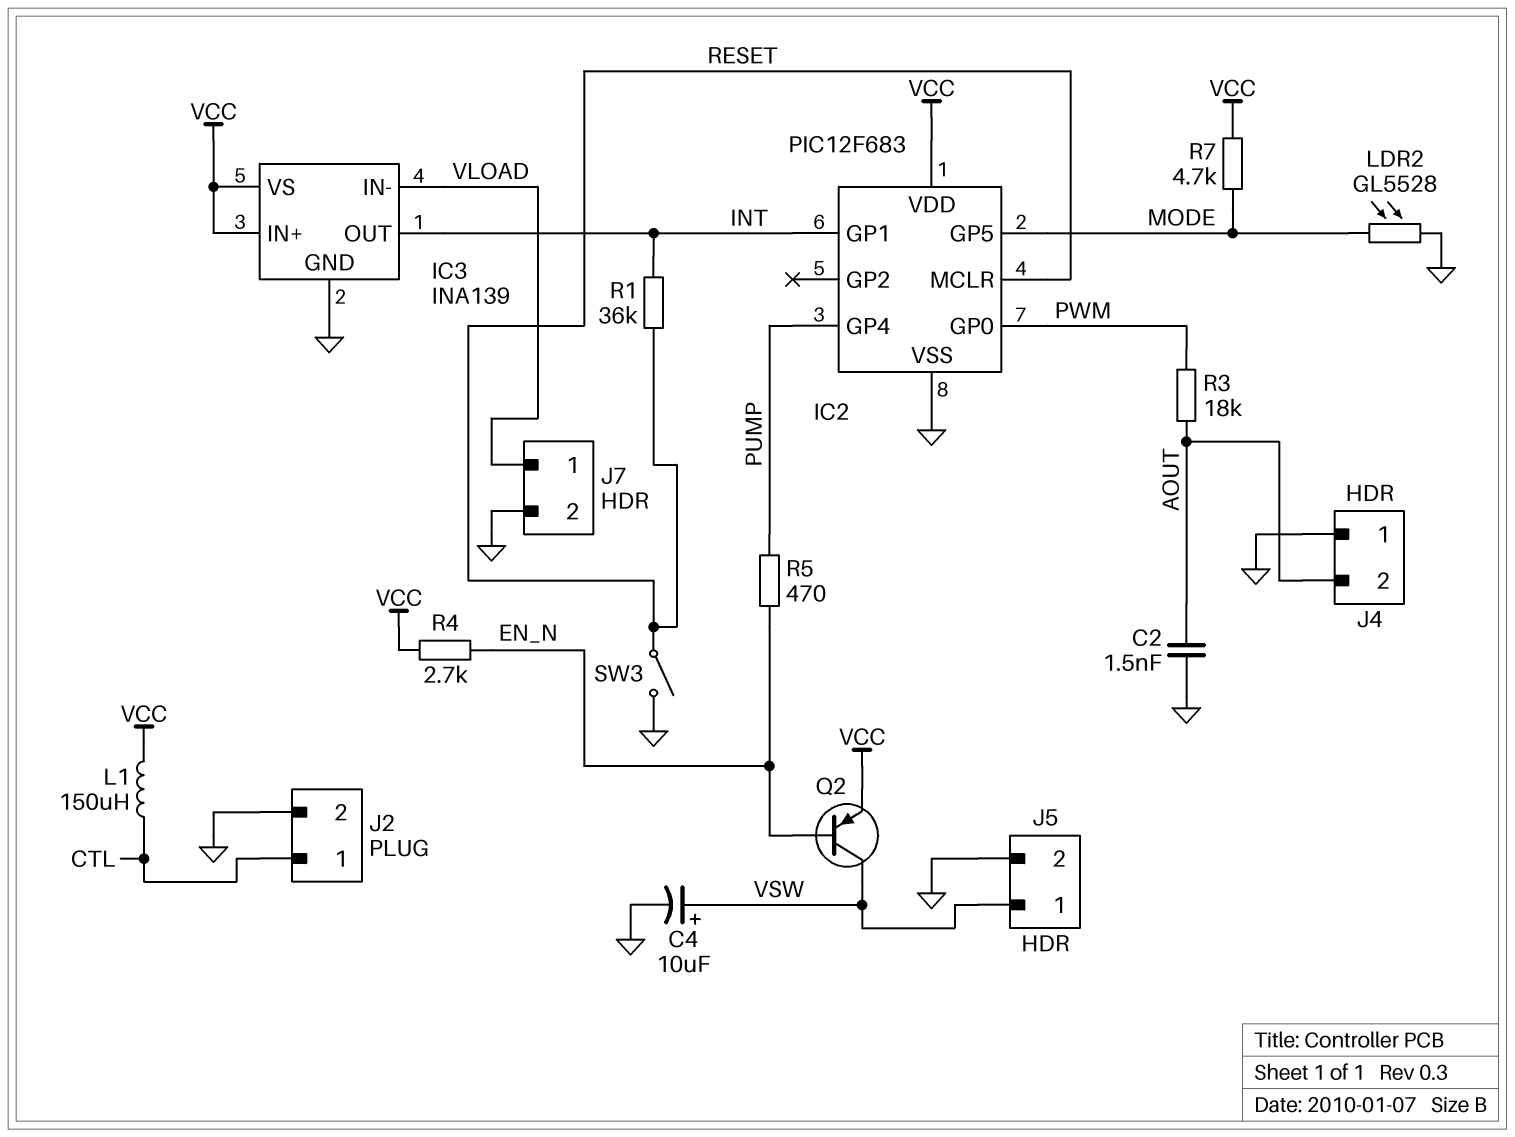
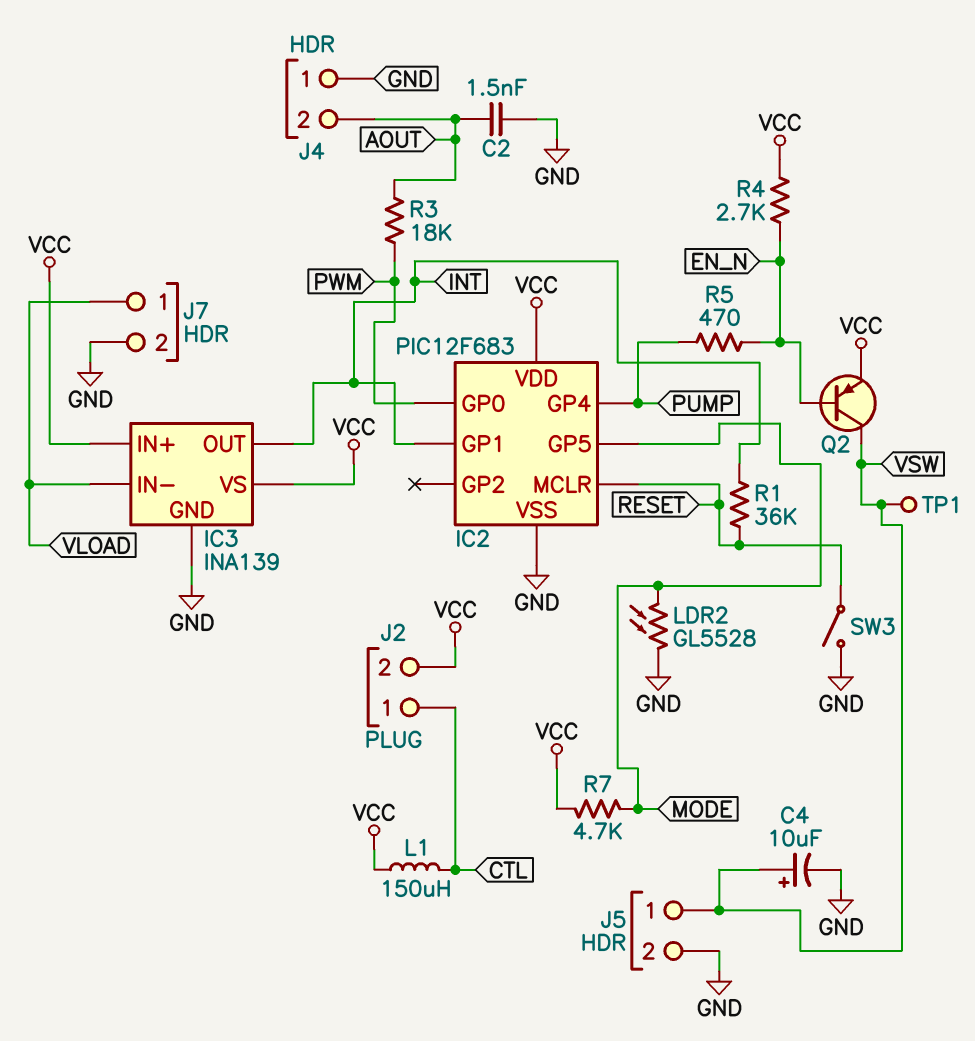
J2 pin 2: GND -> VCC
TP1: none -> test point (VSW)

